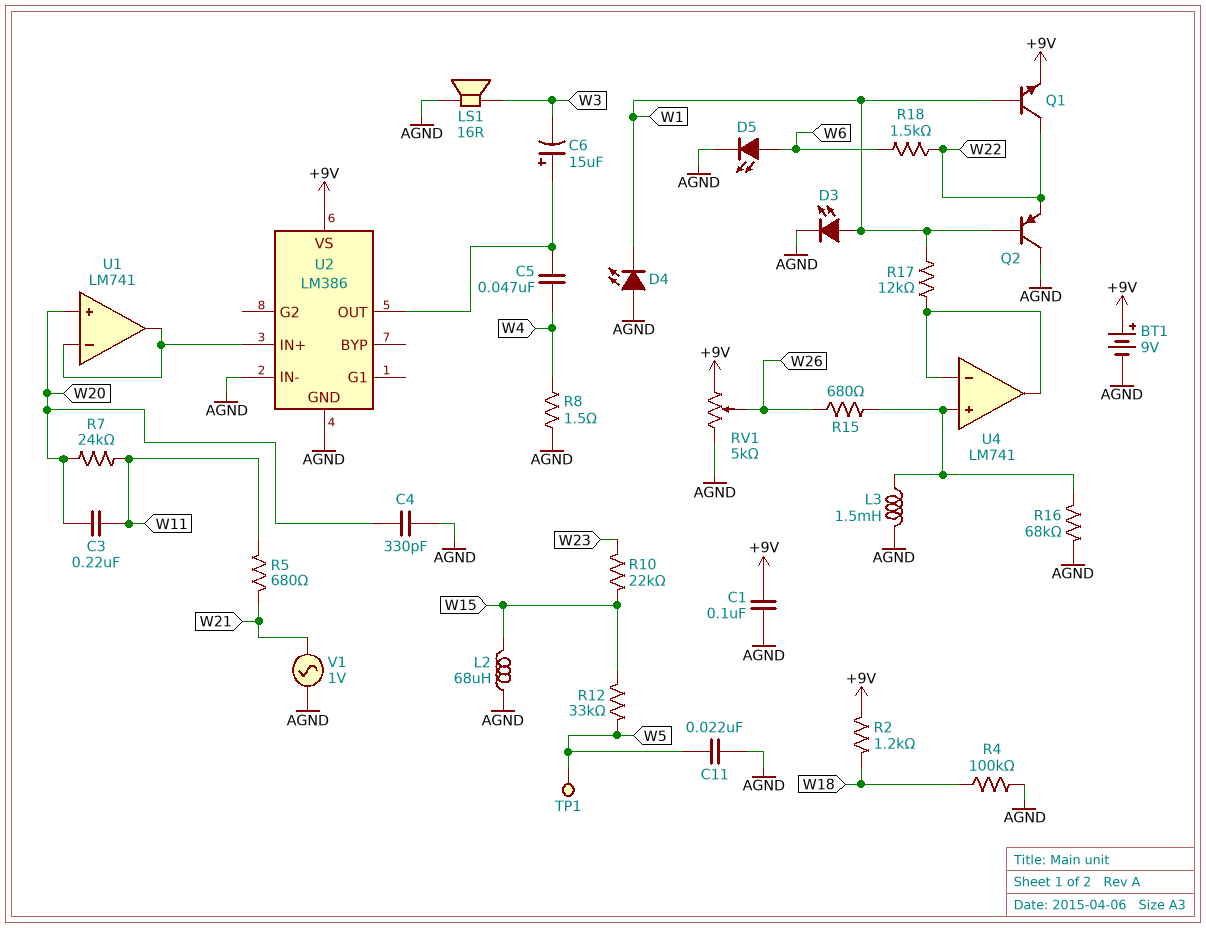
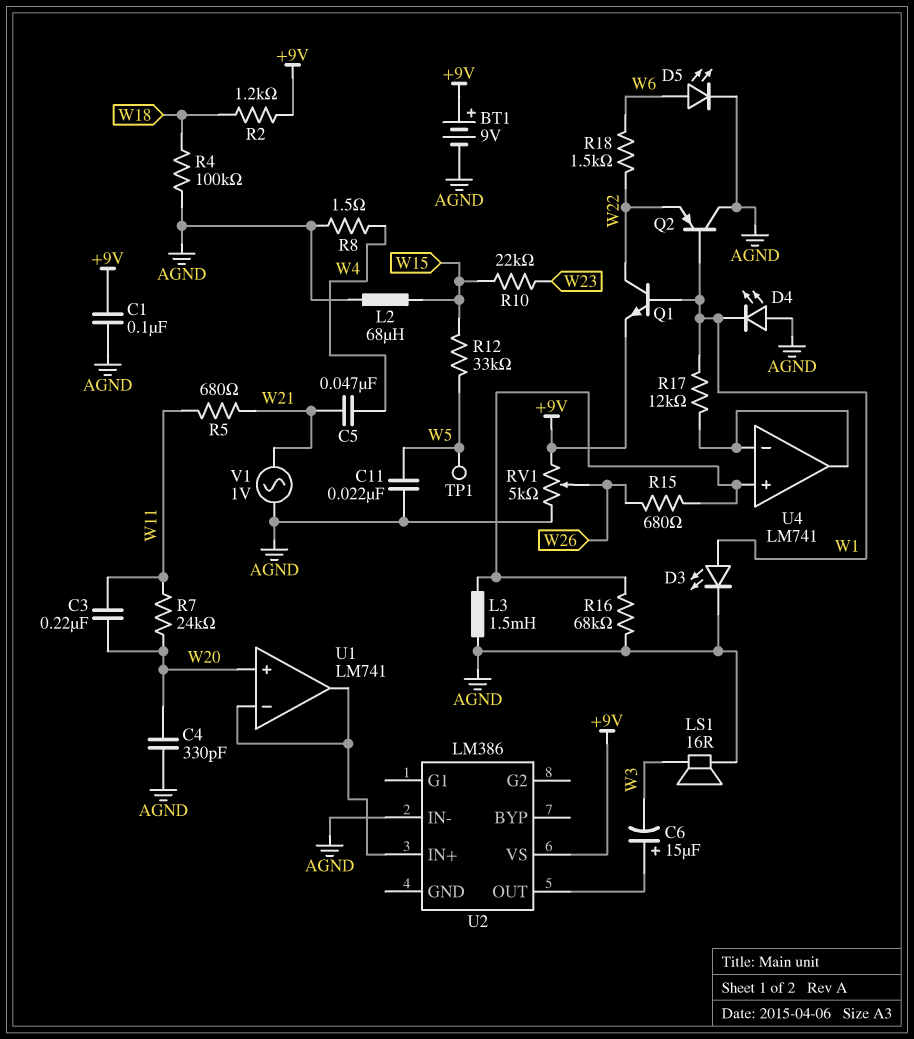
C5: 47nF (U2/OUT, W4) -> 47nF (W4, W21)
U2 pin GND: AGND -> none

